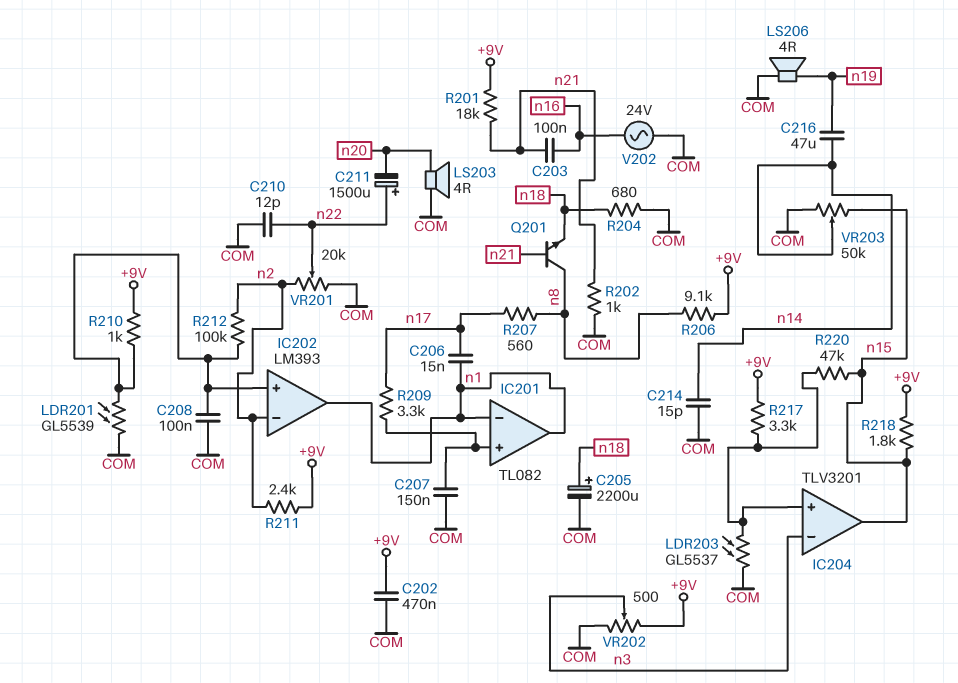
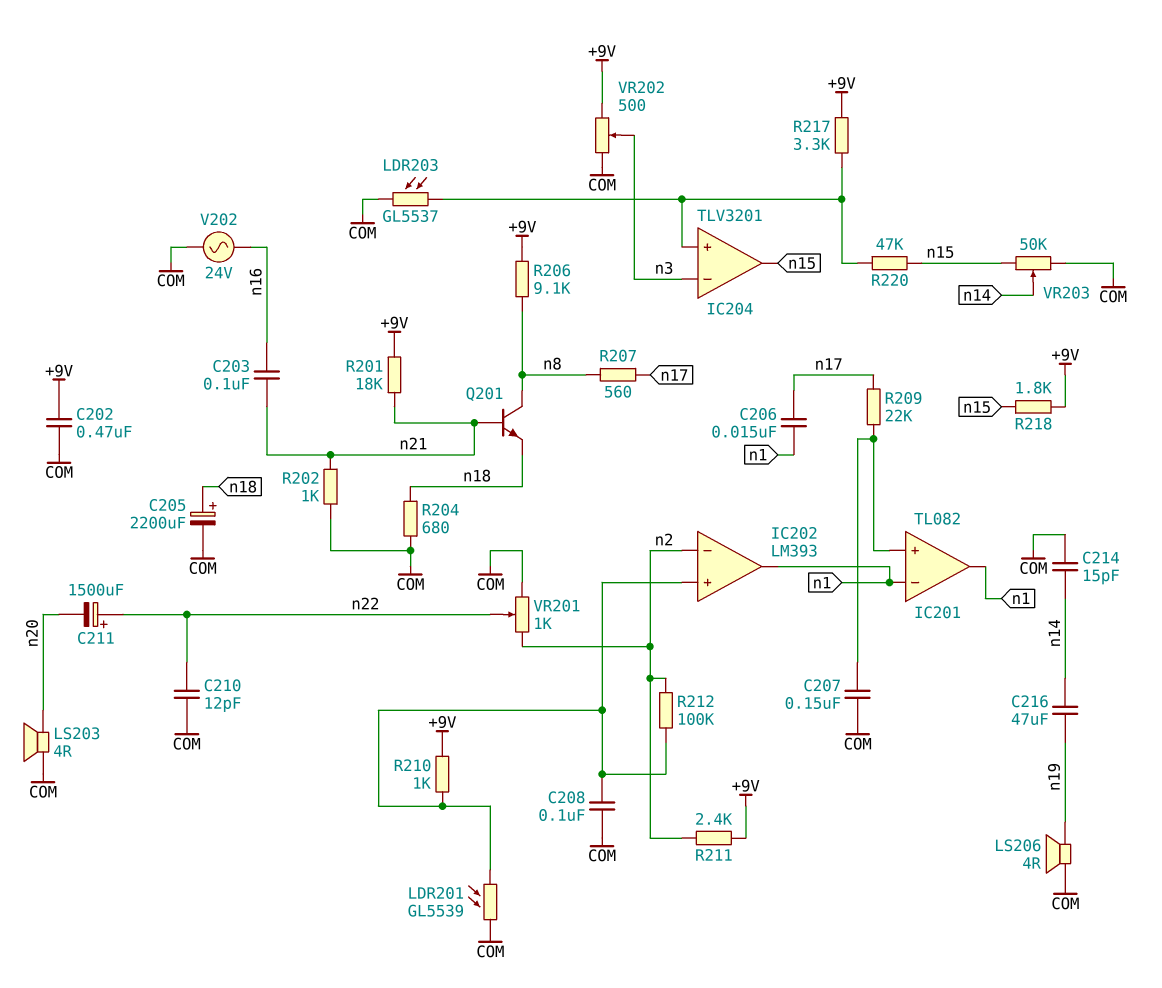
R209: 3.3k (IC201/in+, n17) -> 22k (IC201/in+, n17)
VR201: 20k (COM, n2, wiper n22) -> 1k (COM, n2, wiper n22)

